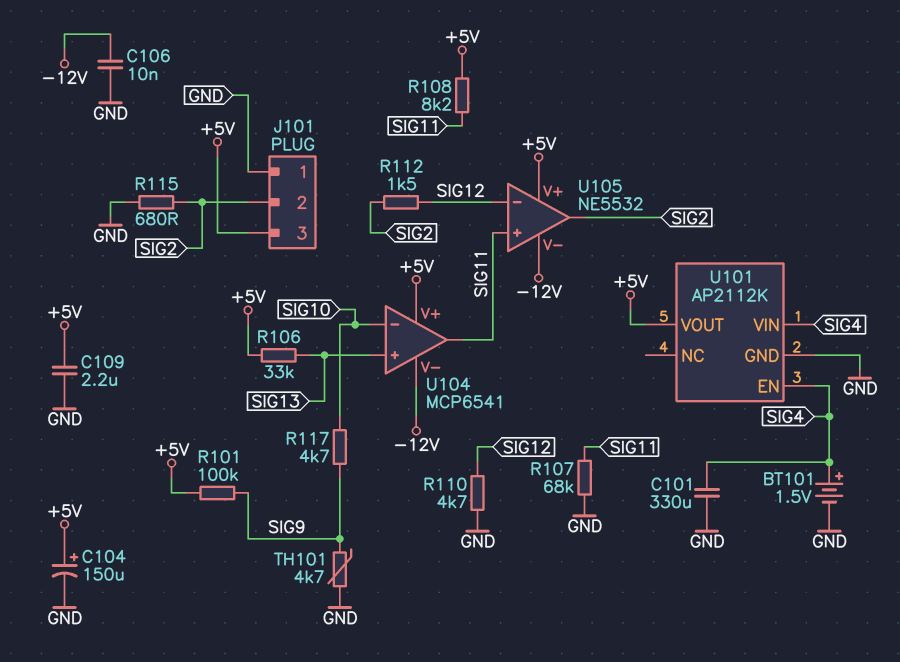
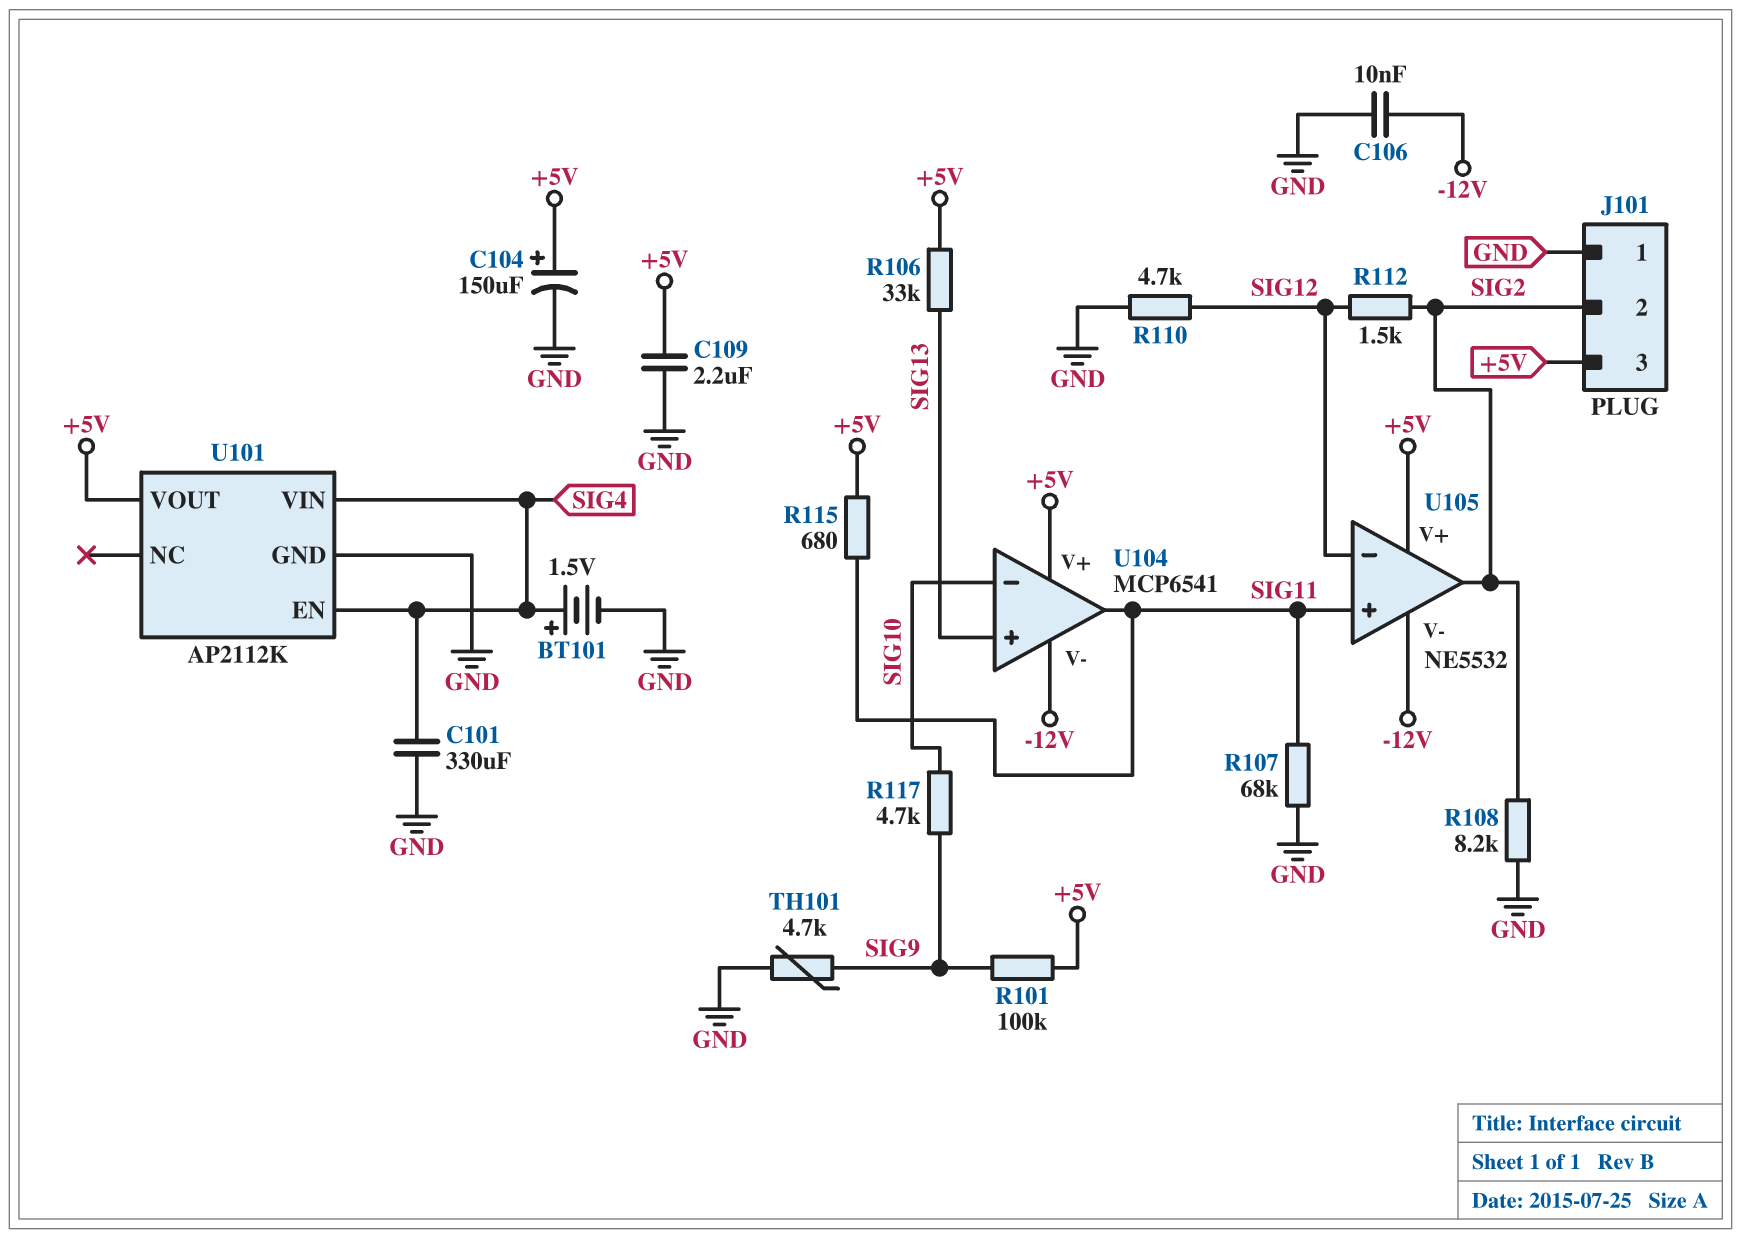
R108: 8.2k (+5V, SIG11) -> 8.2k (GND, SIG2)
R115: 680 (GND, SIG2) -> 680 (+5V, SIG11)

